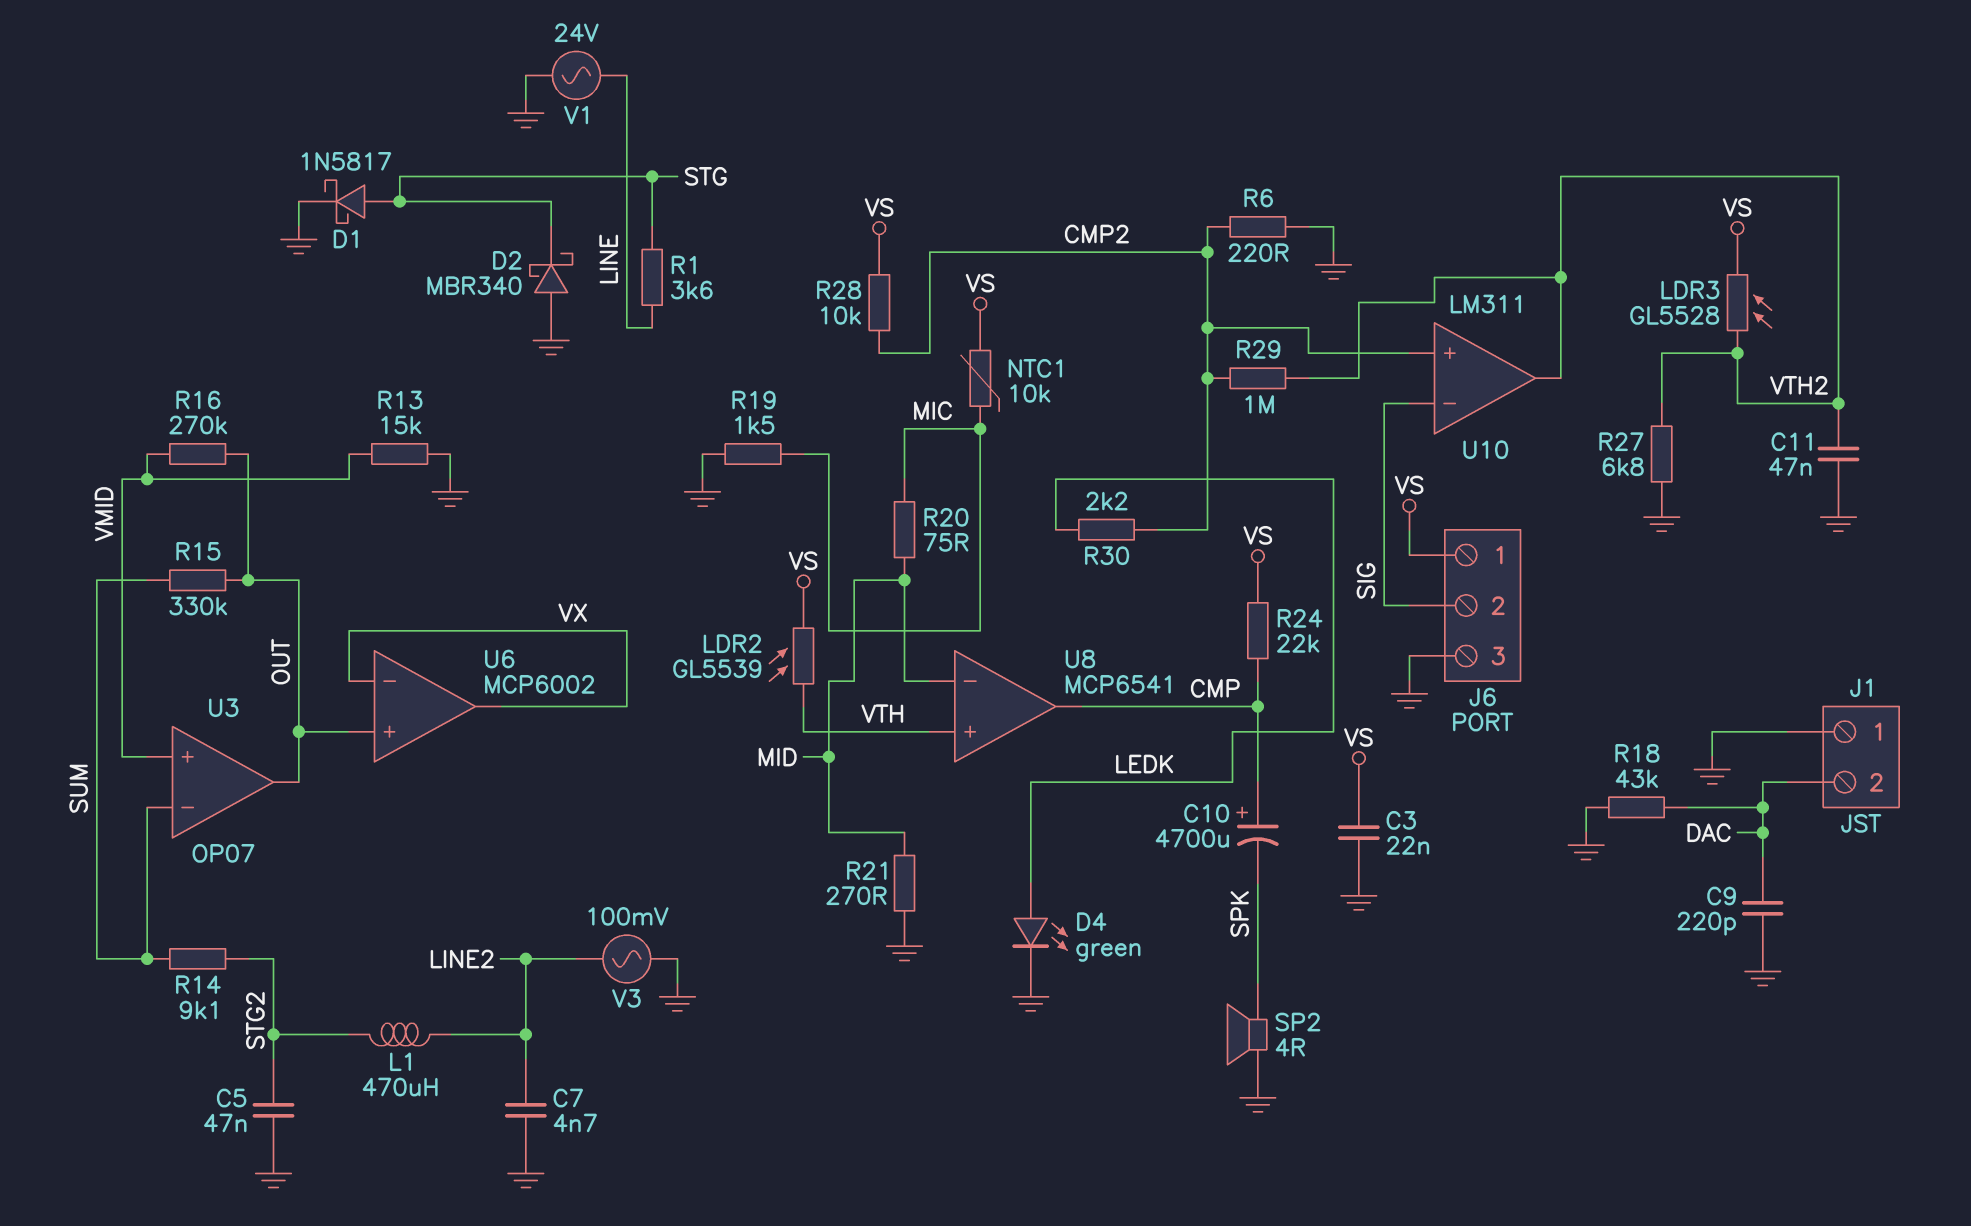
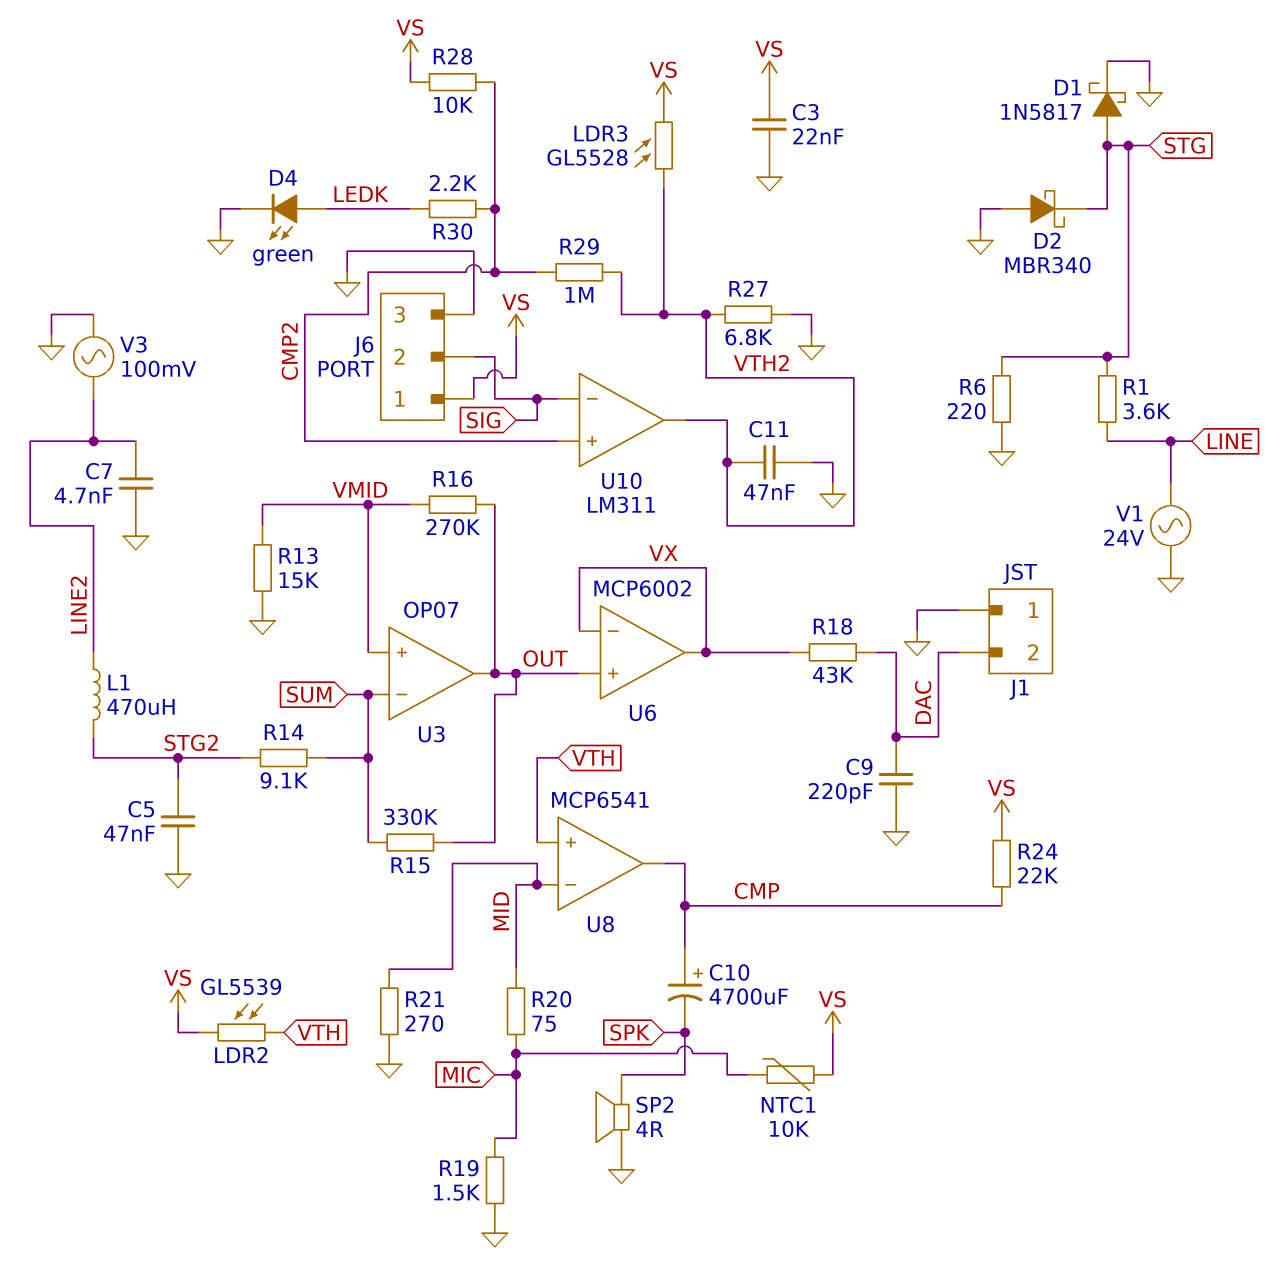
R6: 220 (CMP2, GND) -> 220 (GND, STG)
R18: 43k (DAC, GND) -> 43k (DAC, VX)

